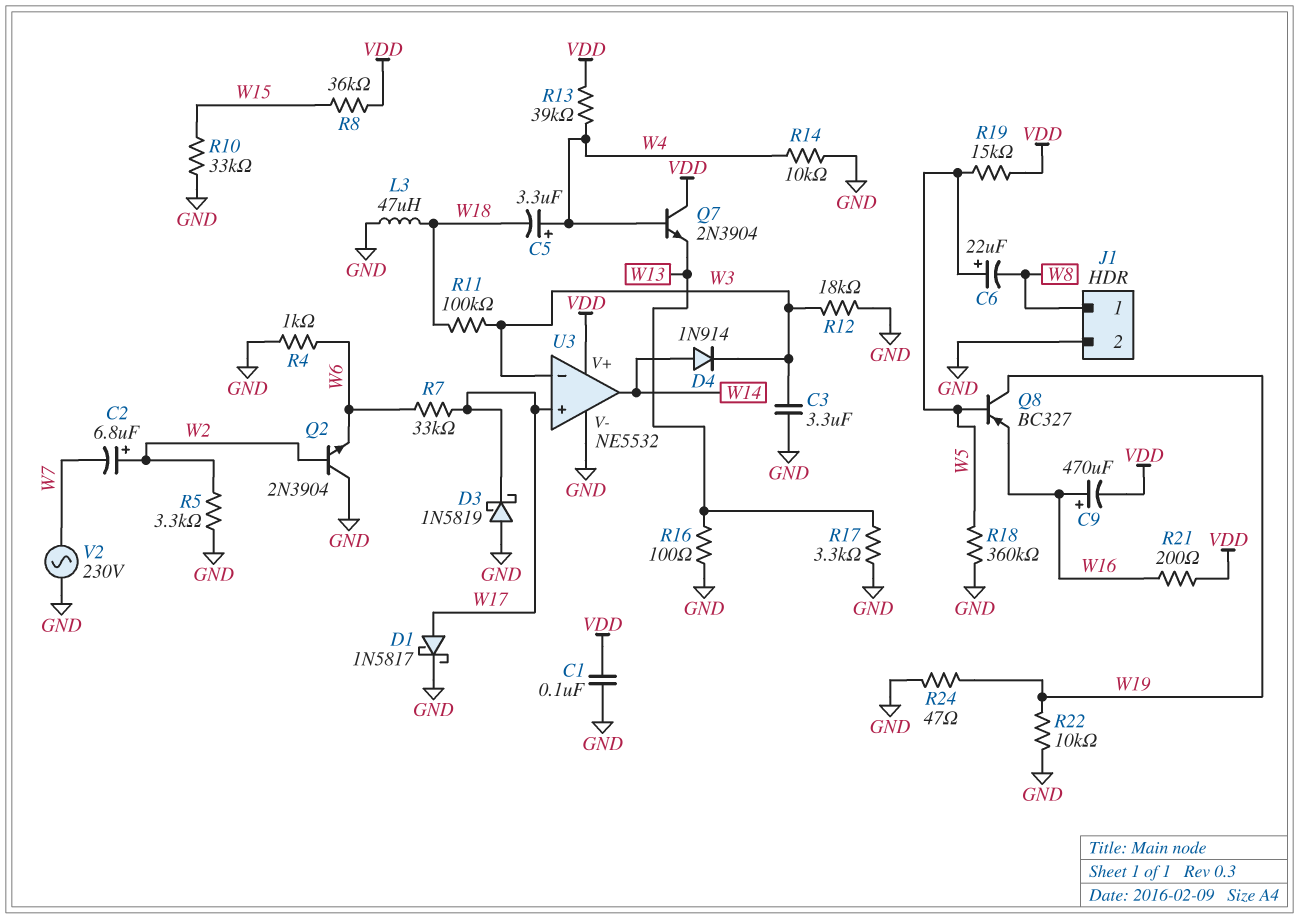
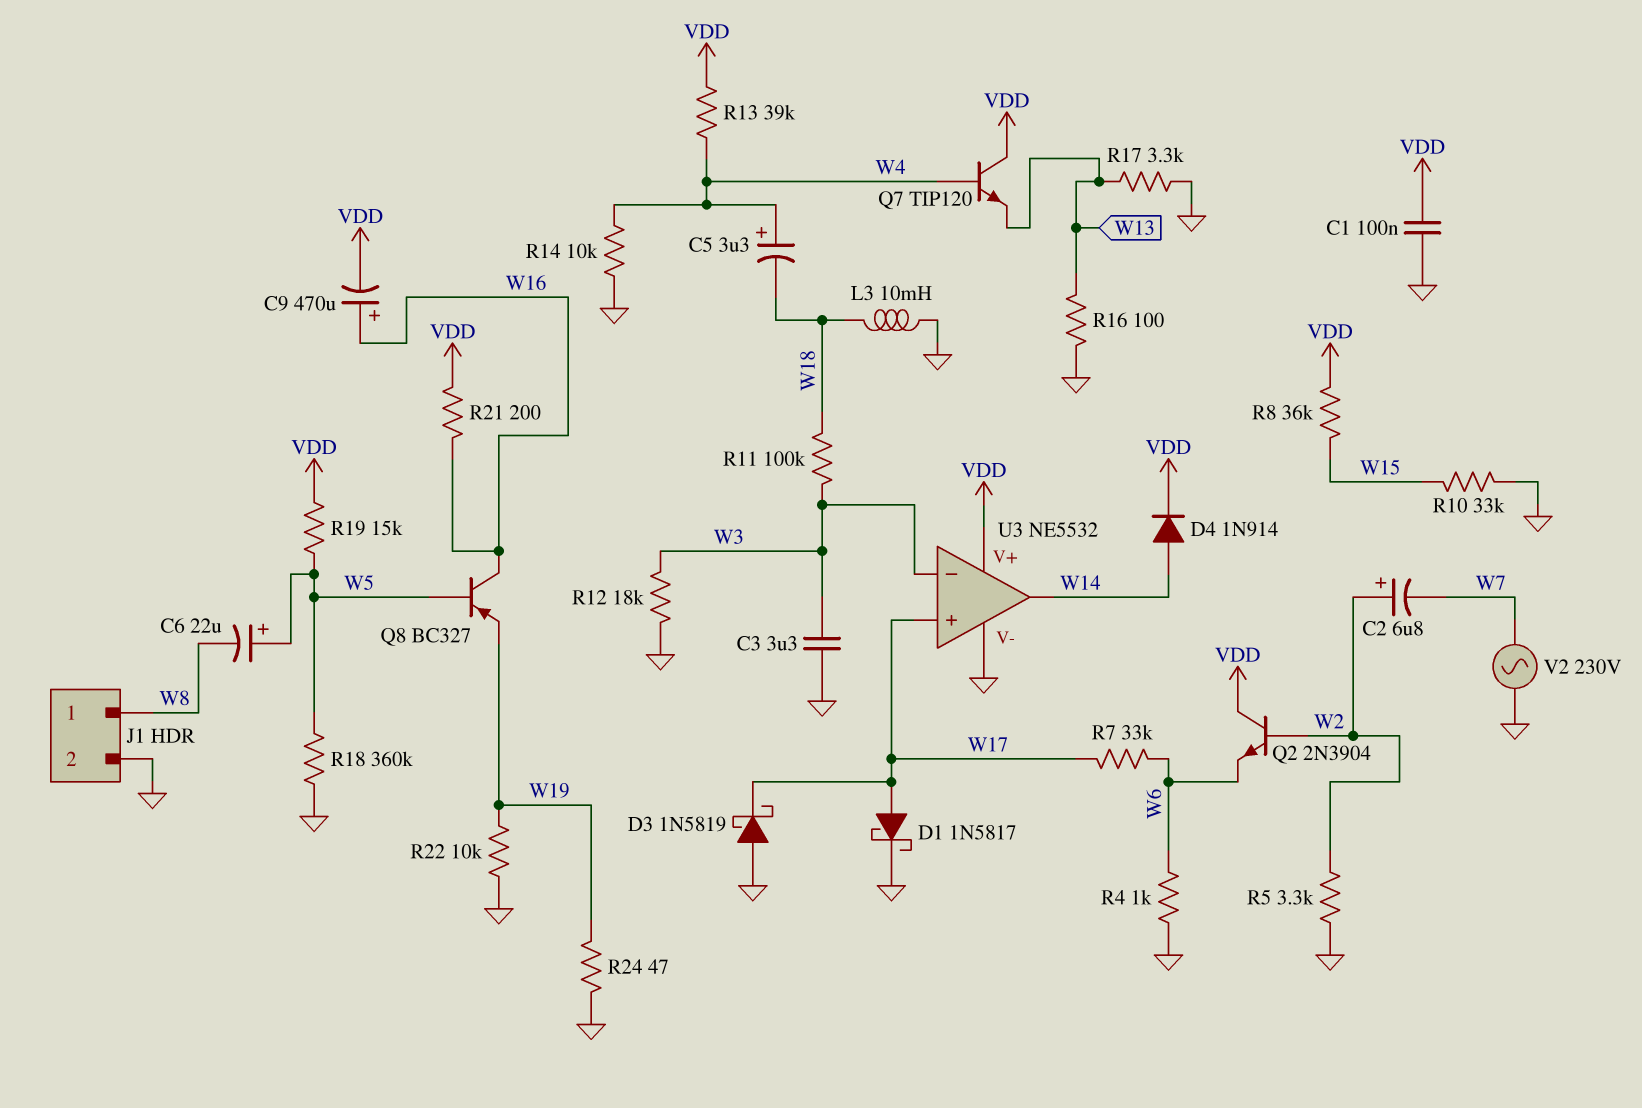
D4: diode 1N914 (A W14, K W3) -> diode 1N914 (A W14, K VDD)
L3: 47uH (GND, W18) -> 10mH (GND, W18)
Q2: NPN 2N3904 (B W2, C GND, E W6) -> NPN 2N3904 (B W2, C VDD, E W6)
Q7: NPN 2N3904 (B W4, C VDD, E W13) -> NPN TIP120 (B W4, C VDD, E W13)
Q8: PNP BC327 (B W5, C W19, E W16) -> PNP BC327 (B W5, C W16, E W19)

